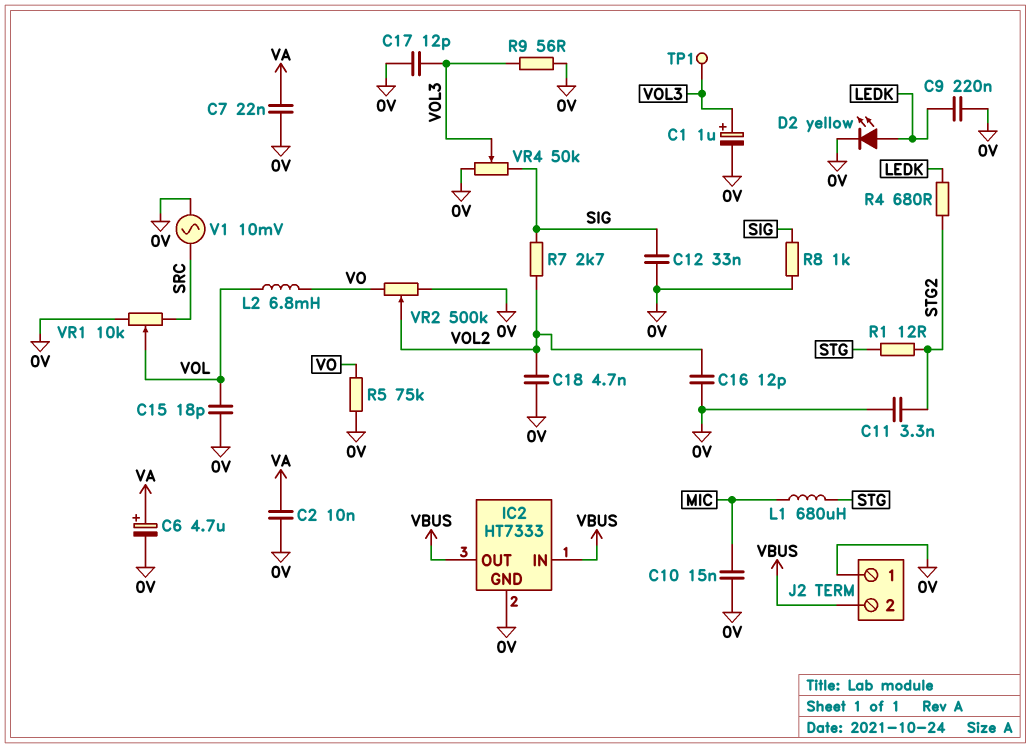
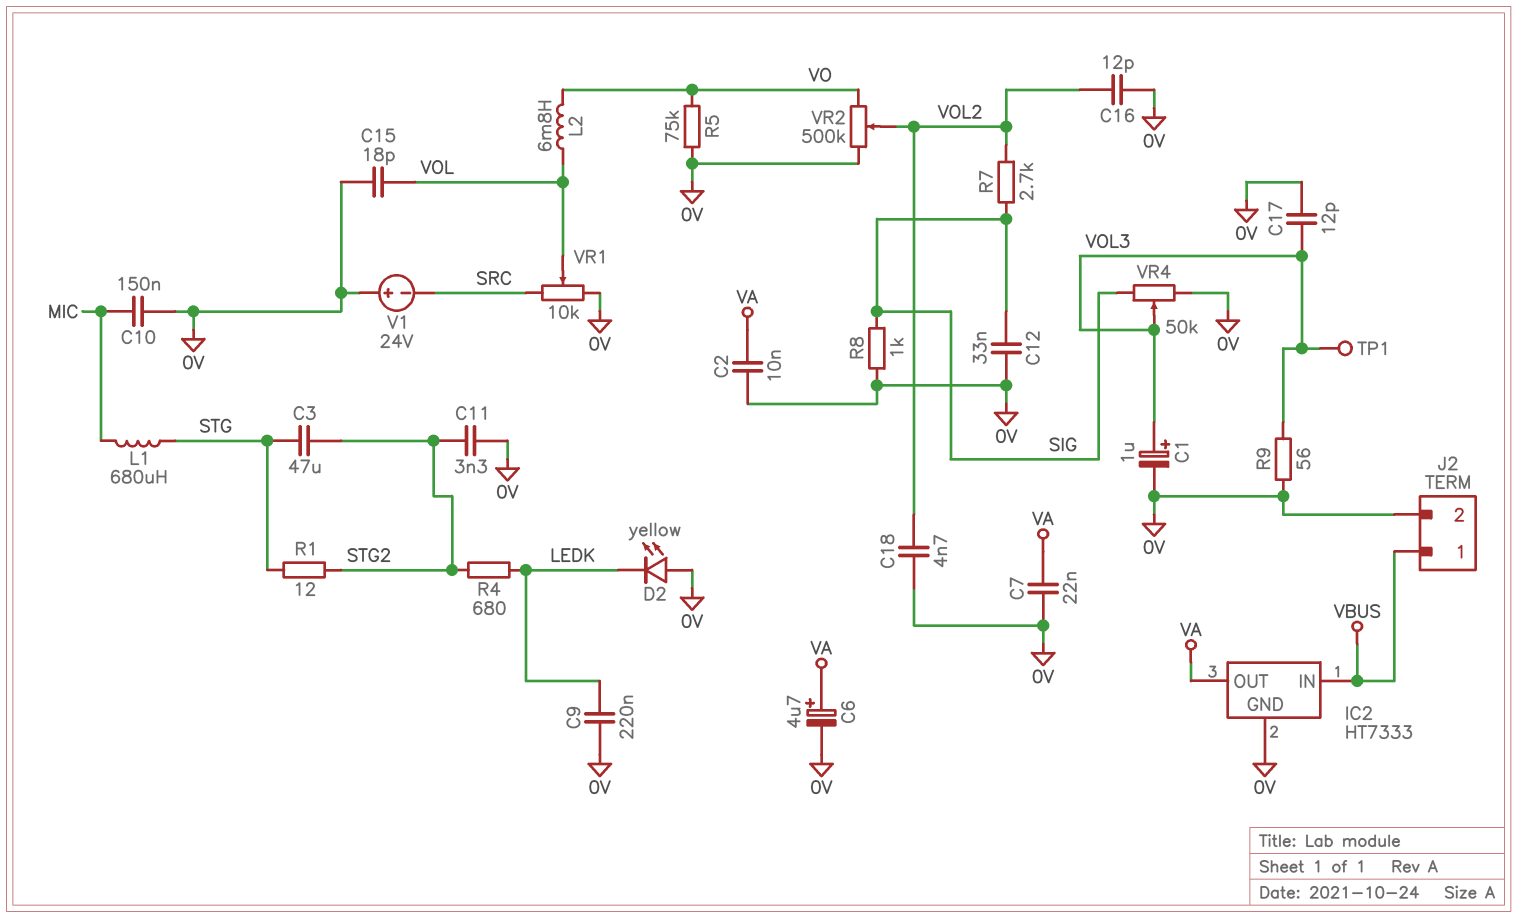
C3: none -> 47uF (STG, STG2)
C10: 15nF (0V, MIC) -> 150nF (0V, MIC)
D2: LED yellow (A LEDK, K 0V) -> LED yellow (A 0V, K LEDK)
IC2 pin OUT: VBUS -> VA
J2 pin 1: 0V -> VBUS
J2 pin 2: VBUS -> 0V
V1: AC 10mV (0V, SRC) -> 24V (plus 0V, minus SRC)

